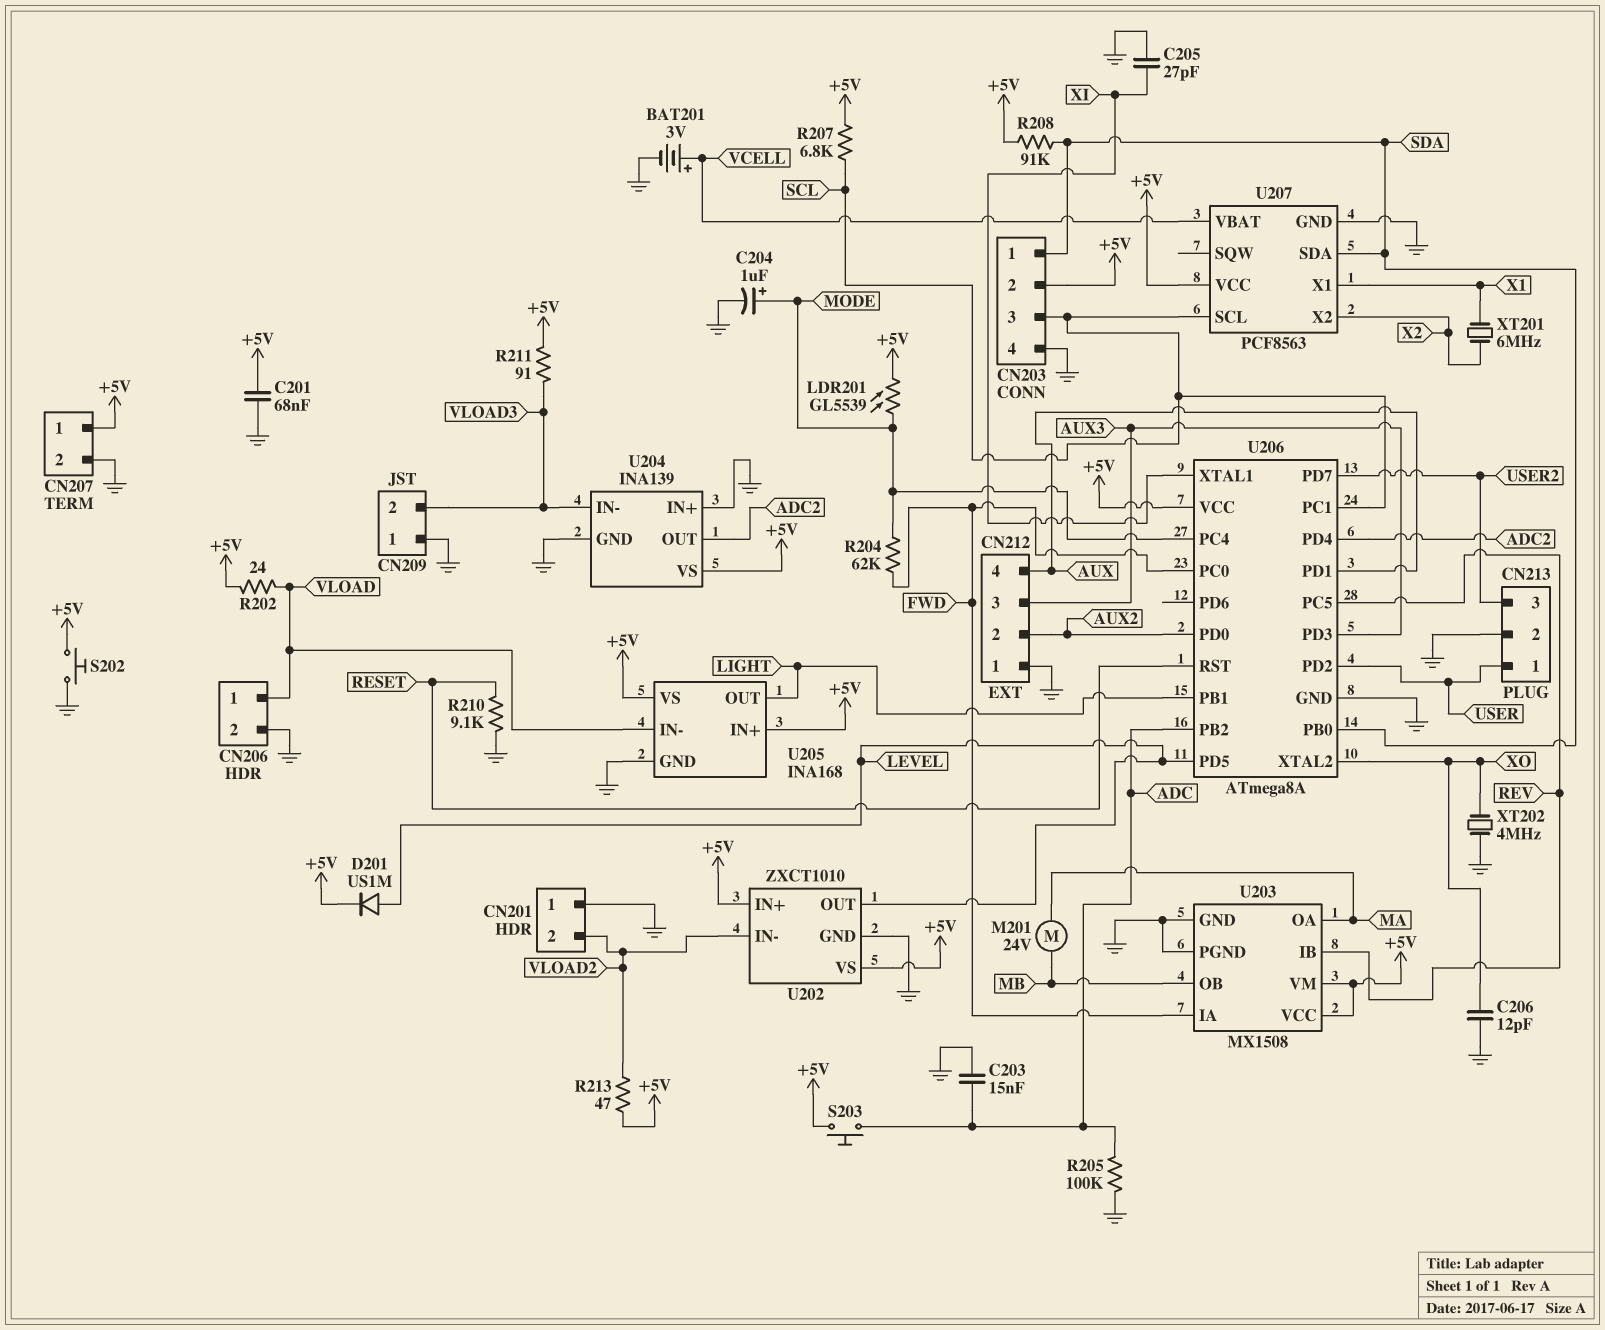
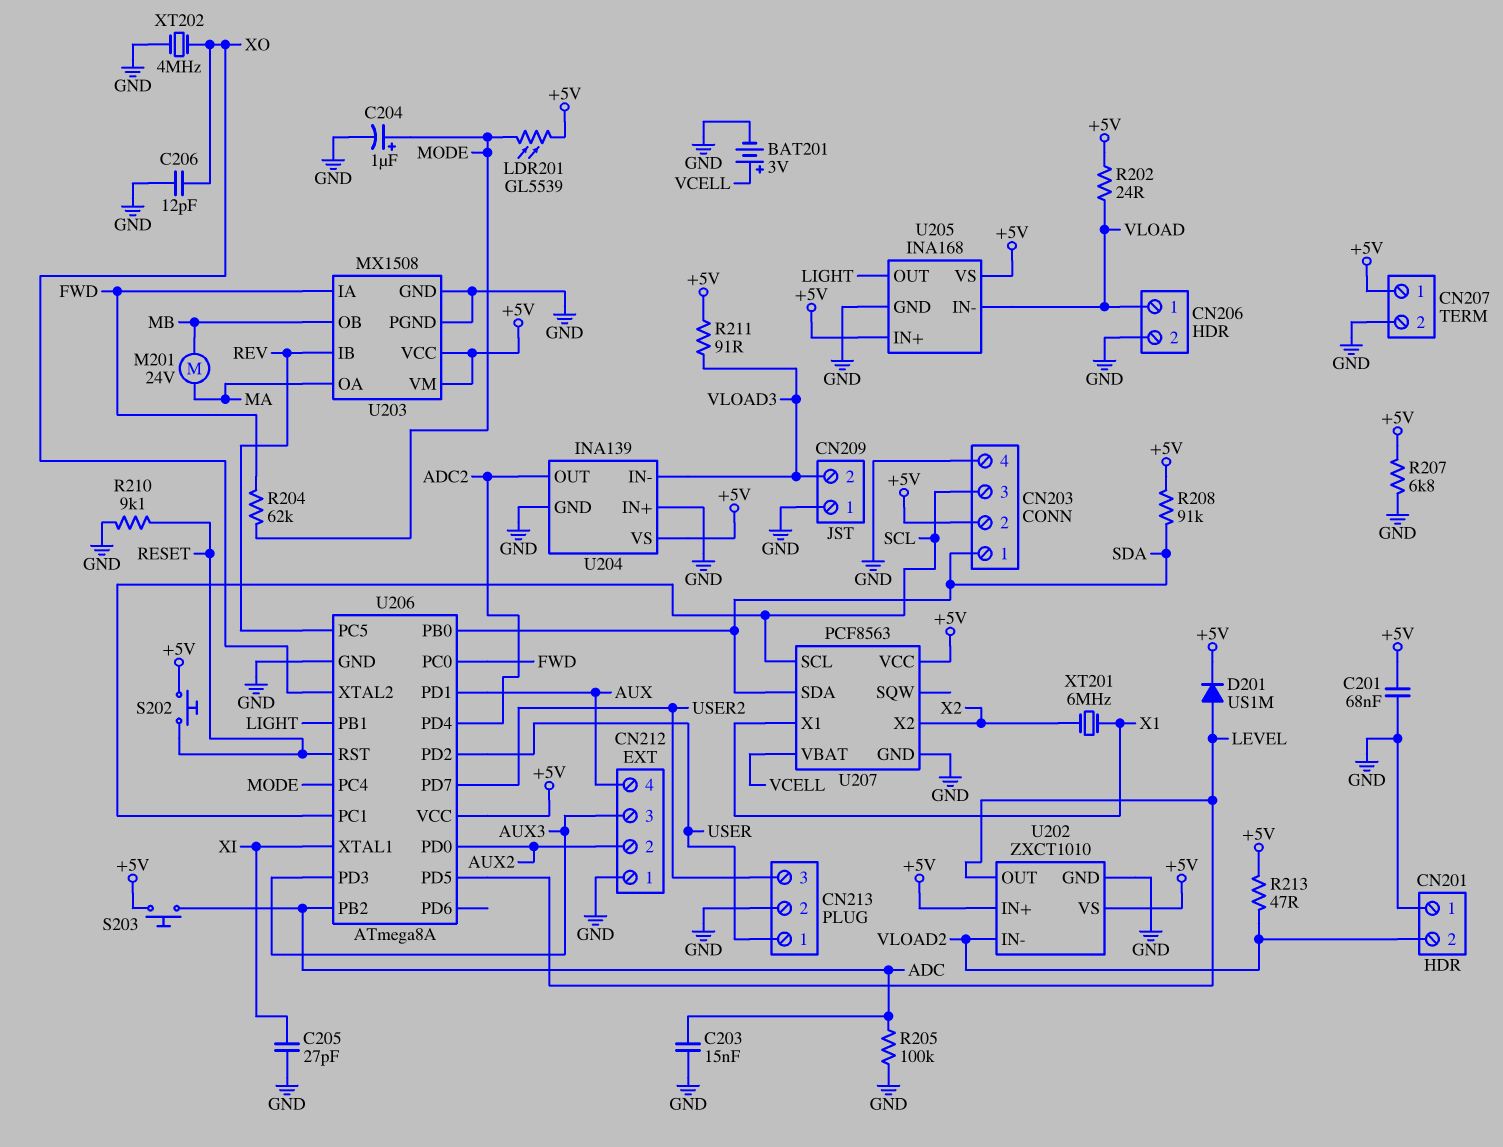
R207: 6.8k (+5V, SCL) -> 6.8k (+5V, GND)
S202: button (+5V, GND) -> button (+5V, RESET)

